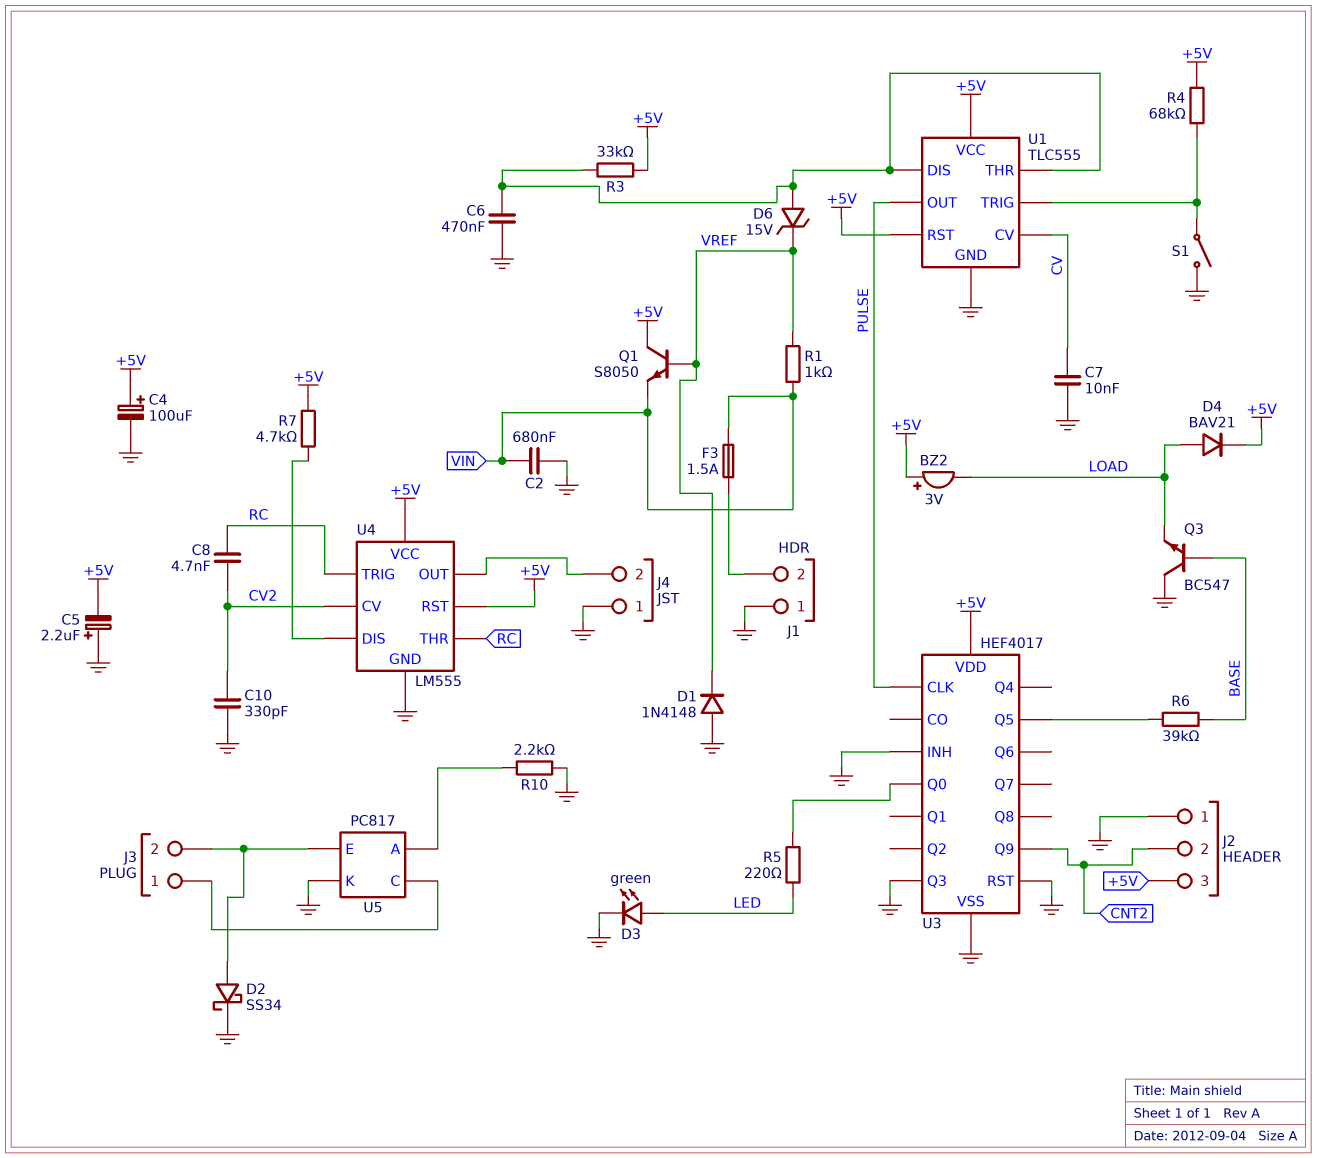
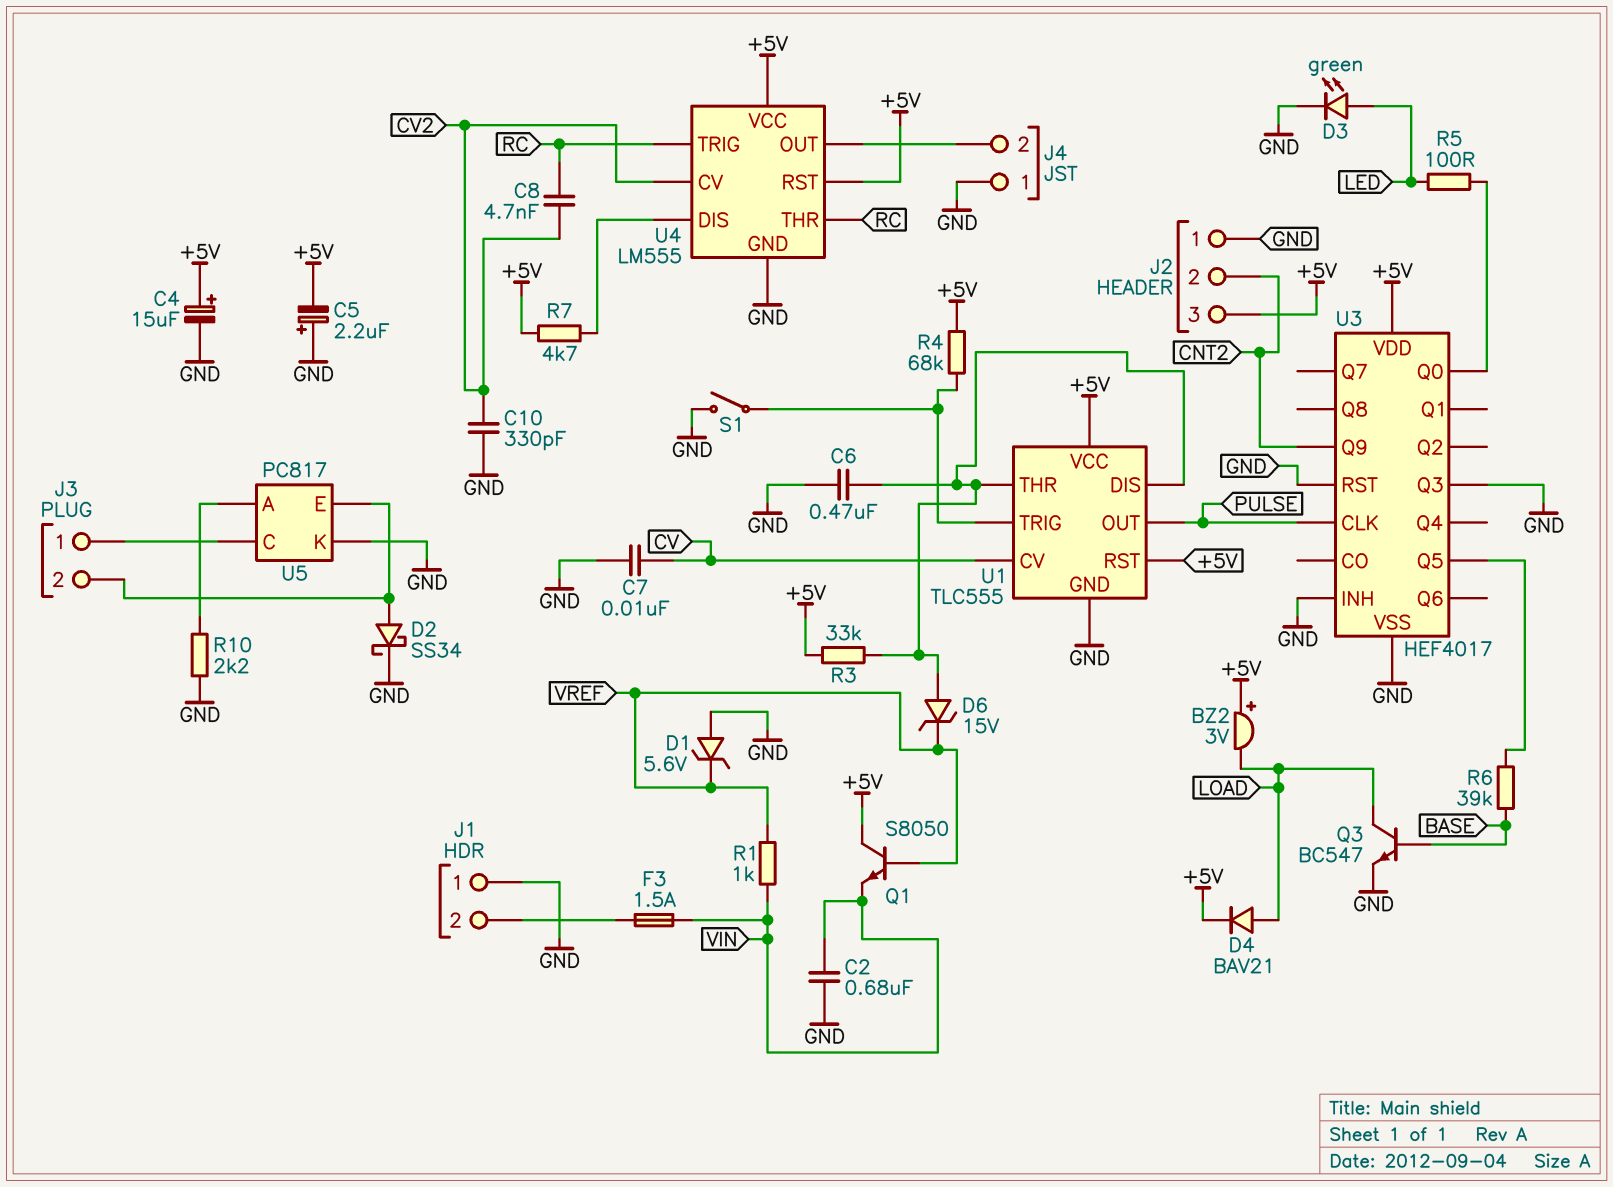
C4: 100uF (plus +5V, minus GND) -> 15uF (plus +5V, minus GND)
D1: diode 1N4148 (A GND, K VREF) -> zener 5.6V (A GND, K VREF)
Q3: NPN BC547 (B BASE, C GND, E LOAD) -> NPN BC547 (B BASE, C LOAD, E GND)
R5: 220 (LED, U3/Q0) -> 100 (LED, U3/Q0)

